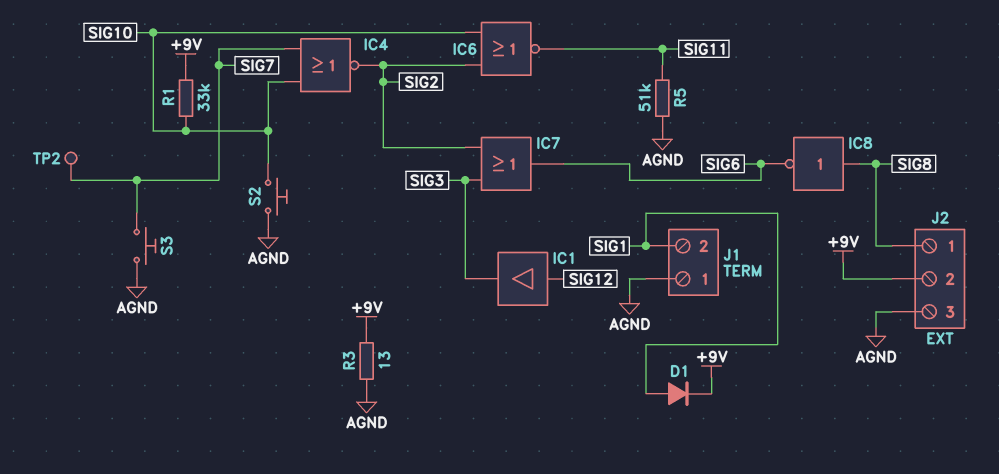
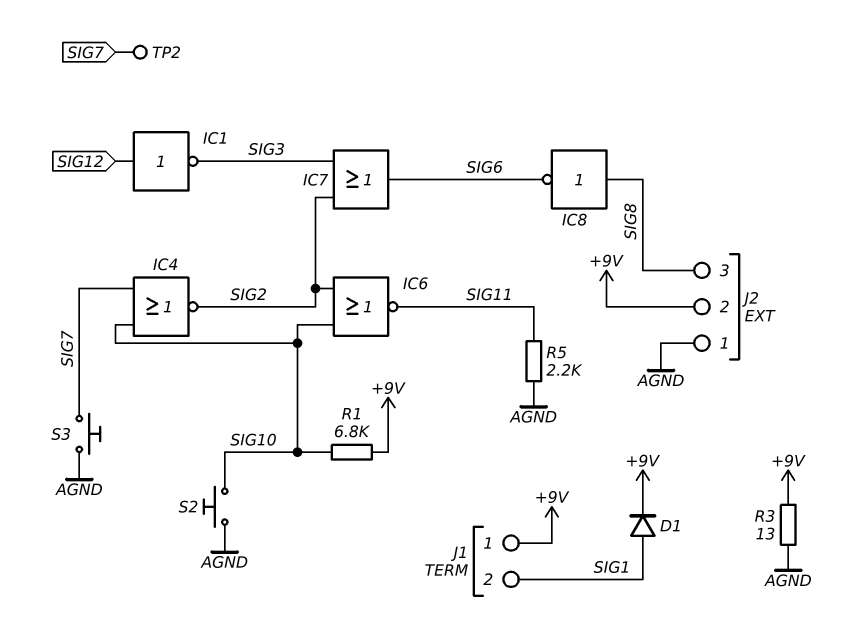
IC1: buffer (in SIG12, out SIG3) -> NOT (in SIG12, out SIG3)
J1 pin 1: AGND -> +9V
J2 pin 1: SIG8 -> AGND
J2 pin 3: AGND -> SIG8
R1: 33k (+9V, SIG10) -> 6.8k (+9V, SIG10)
R5: 51k (AGND, SIG11) -> 2.2k (AGND, SIG11)

